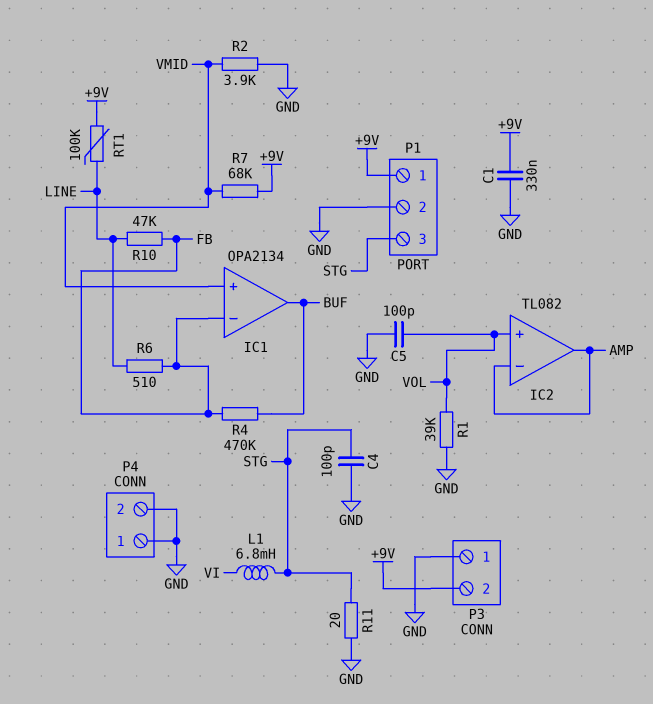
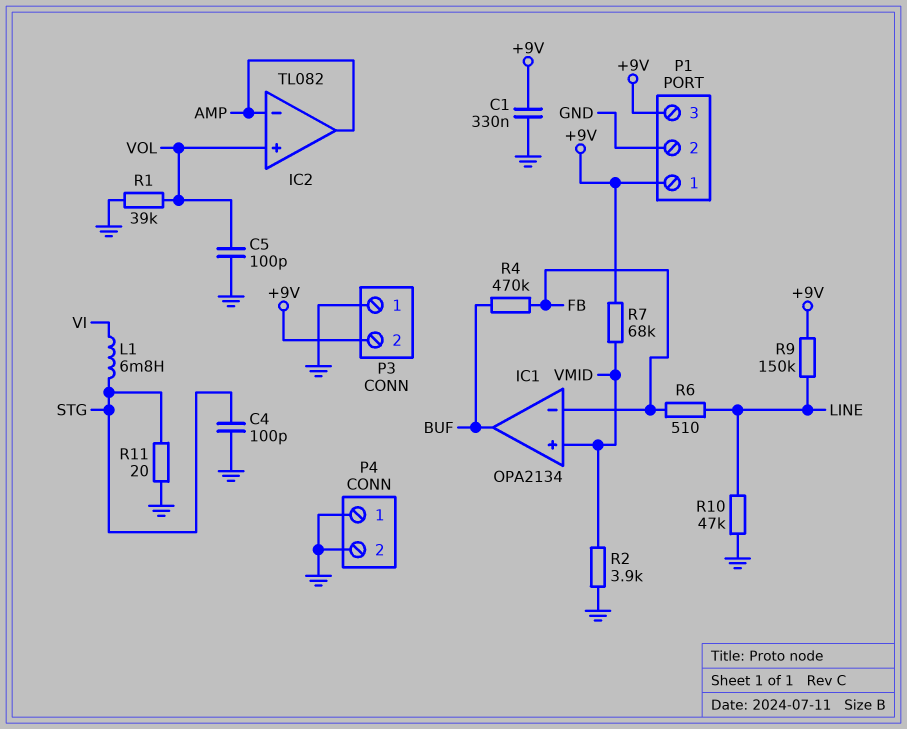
P1 pin 3: STG -> +9V
R9: none -> 150k (+9V, LINE)
R10: 47k (FB, LINE) -> 47k (GND, LINE)
RT1: 100k (+9V, LINE) -> none

